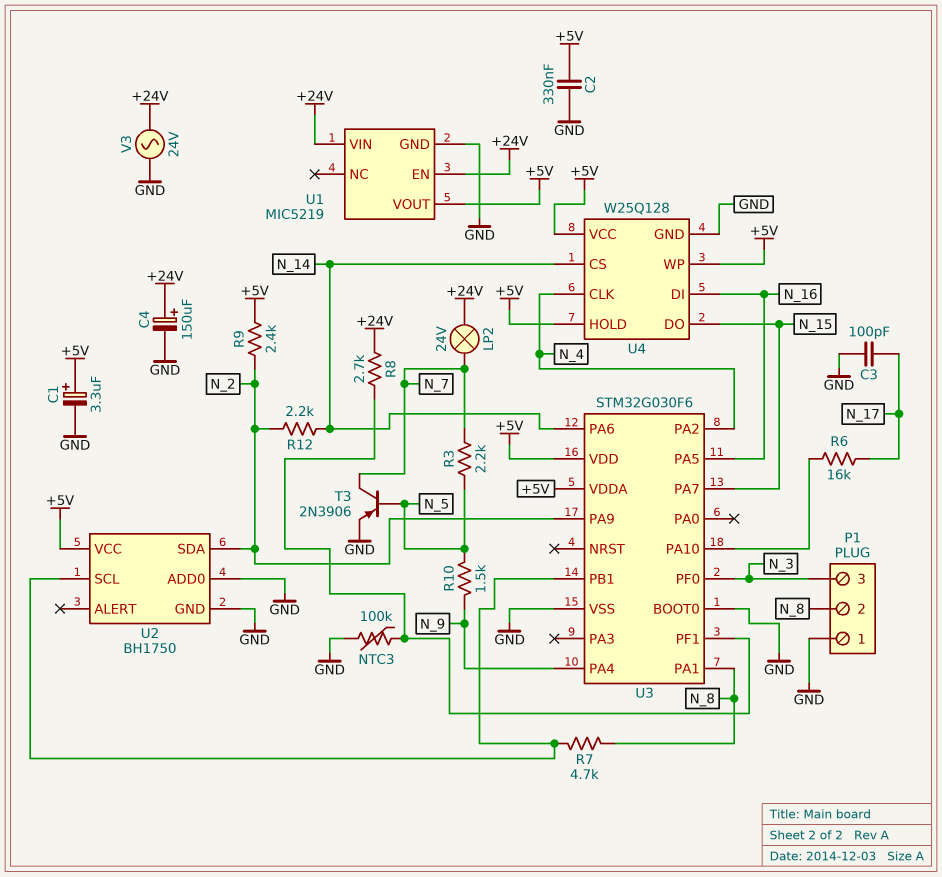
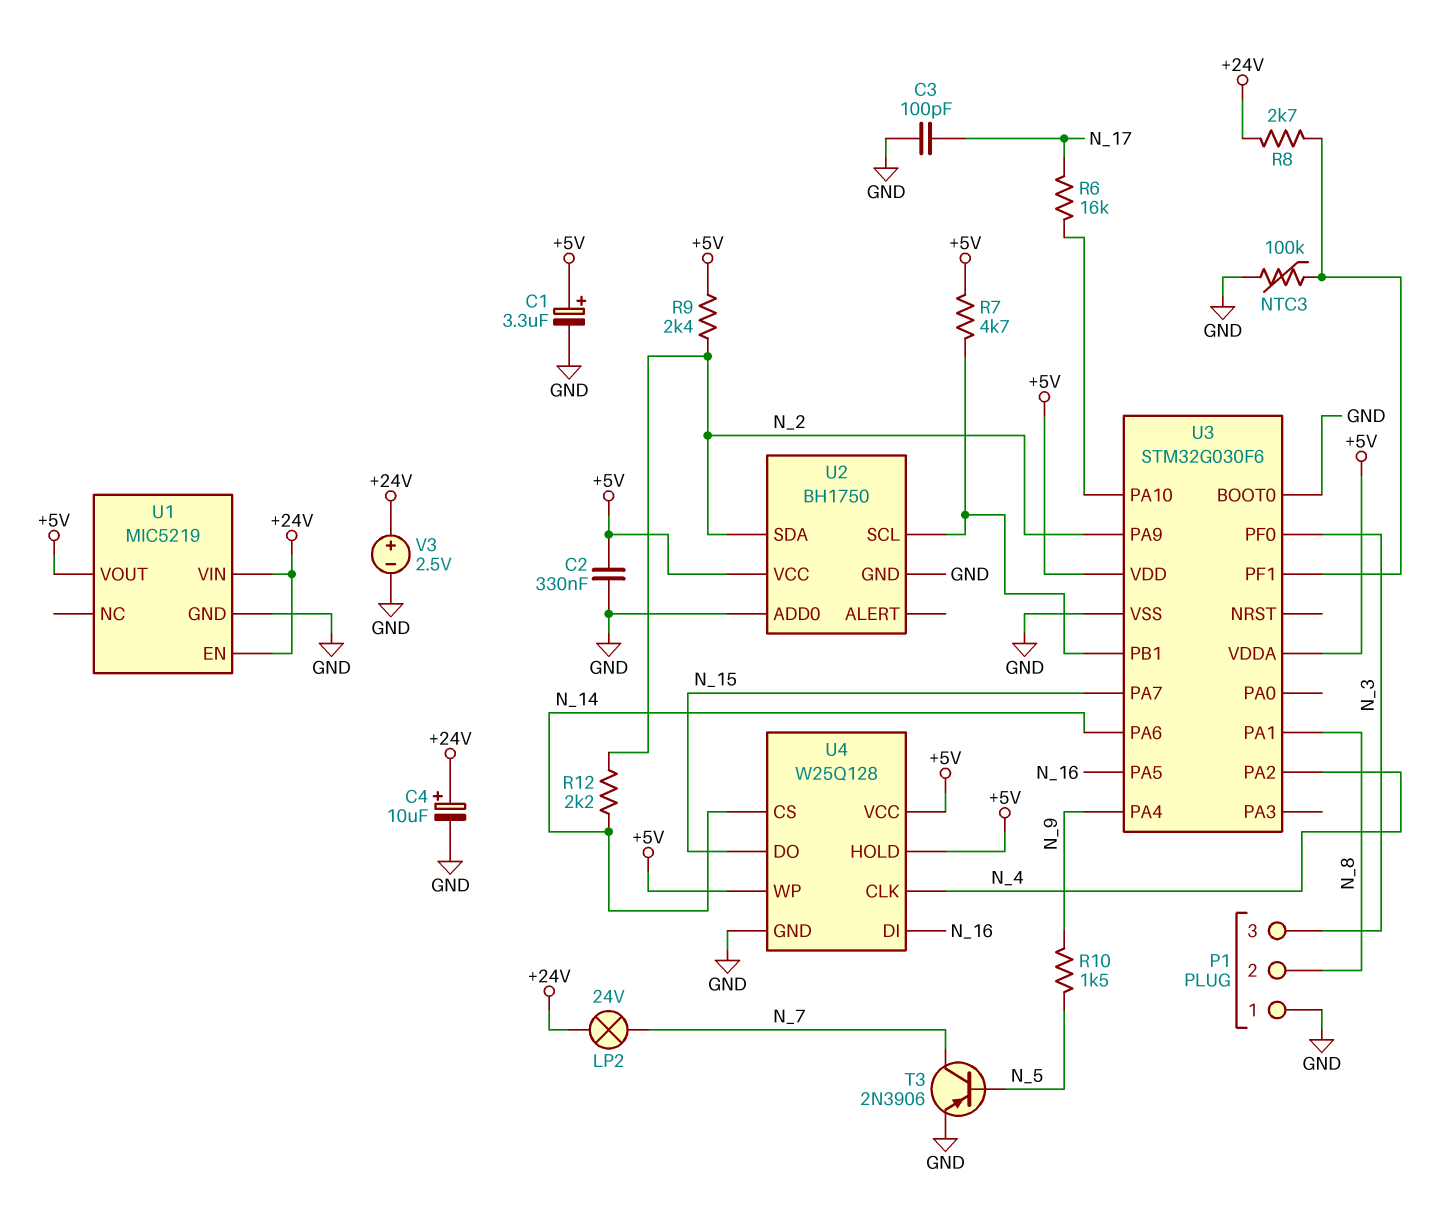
C4: 150uF (plus +24V, minus GND) -> 10uF (plus +24V, minus GND)
R3: 2.2k (N_5, N_7) -> none
R7: 4.7k (N_8, U2/SCL) -> 4.7k (+5V, U2/SCL)
V3: AC 24V (+24V, GND) -> 2.5V (plus +24V, minus GND)

